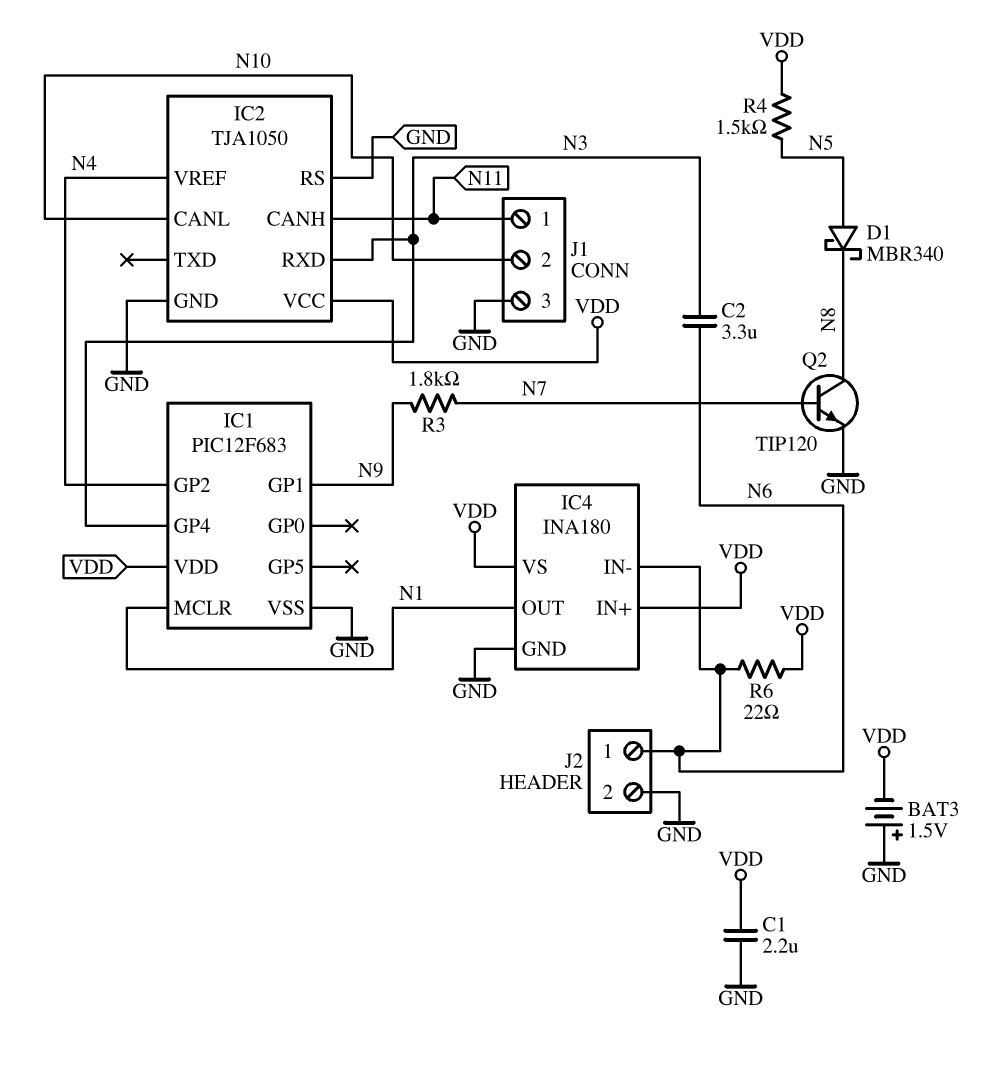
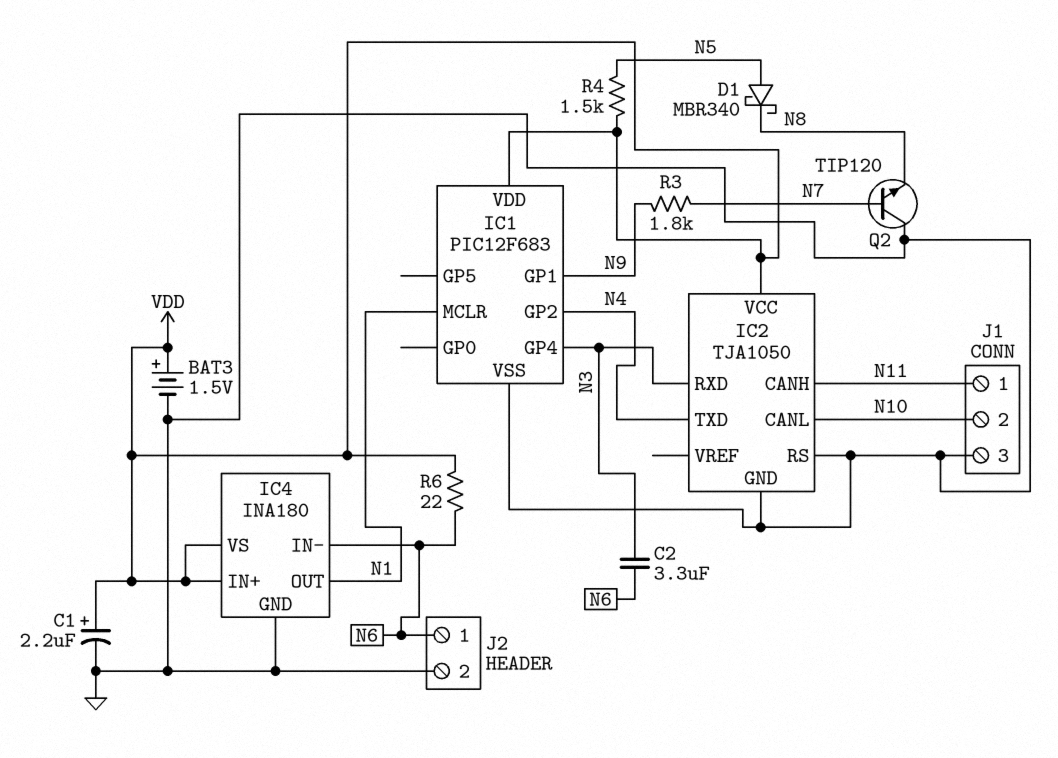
BAT3: 1.5V (plus GND, minus VDD) -> 1.5V (plus VDD, minus GND)
C1: 2.2uF (GND, VDD) -> 2.2uF (plus VDD, minus GND)
IC2 pin TXD: none -> N4
IC2 pin VREF: N4 -> none
Q2: NPN TIP120 (B N7, C N8, E GND) -> NPN TIP120 (B N7, C GND, E N8)

